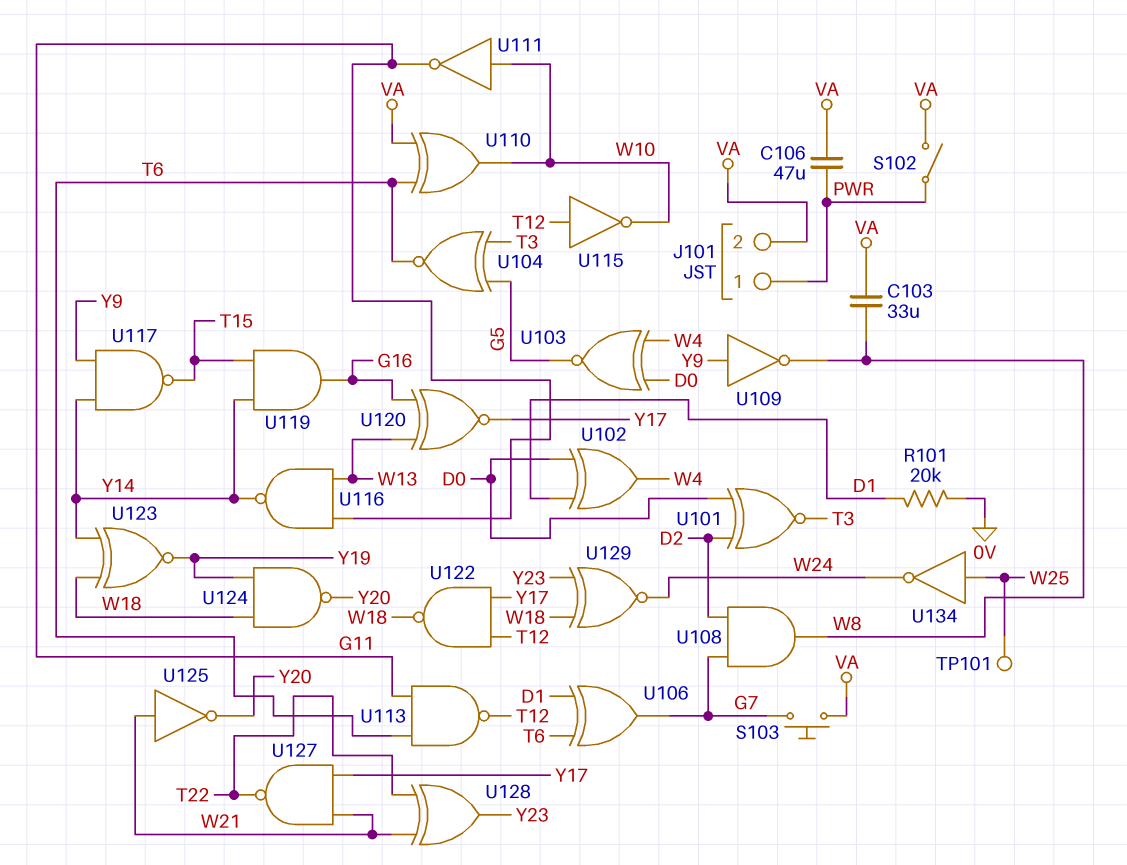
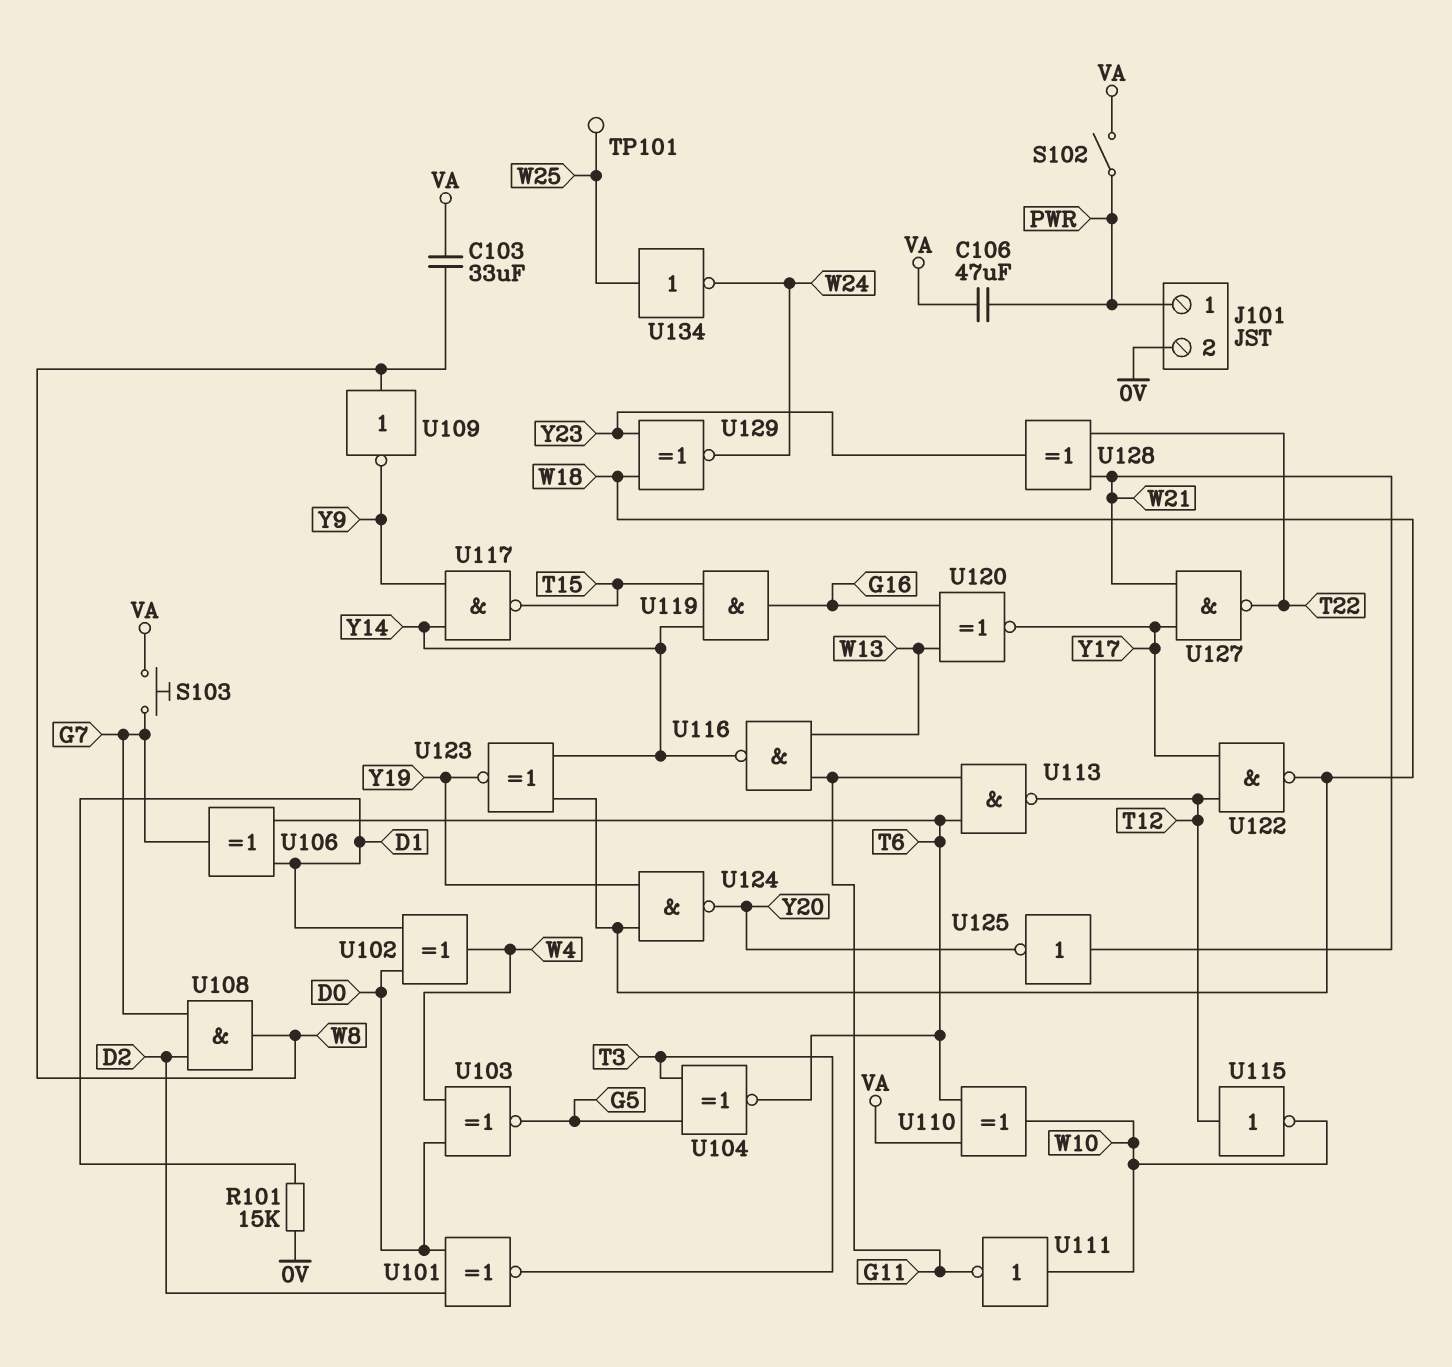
J101 pin 2: VA -> 0V
R101: 20k (0V, D1) -> 15k (0V, D1)
U109: NOT (in Y9, out W8) -> NOT (in W8, out Y9)

